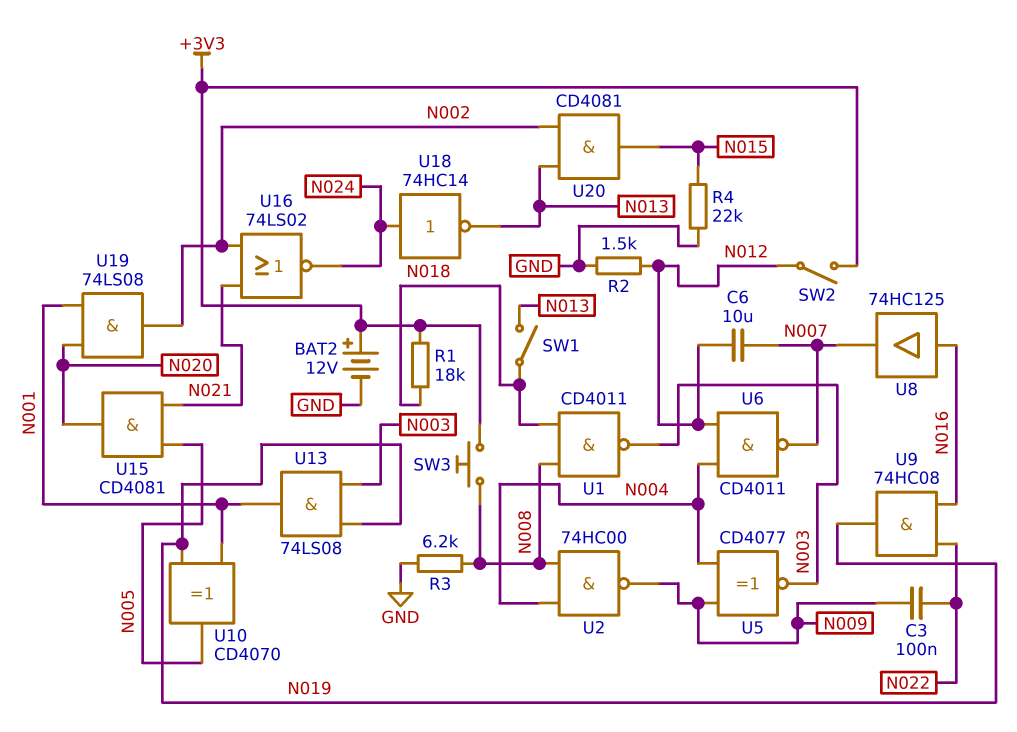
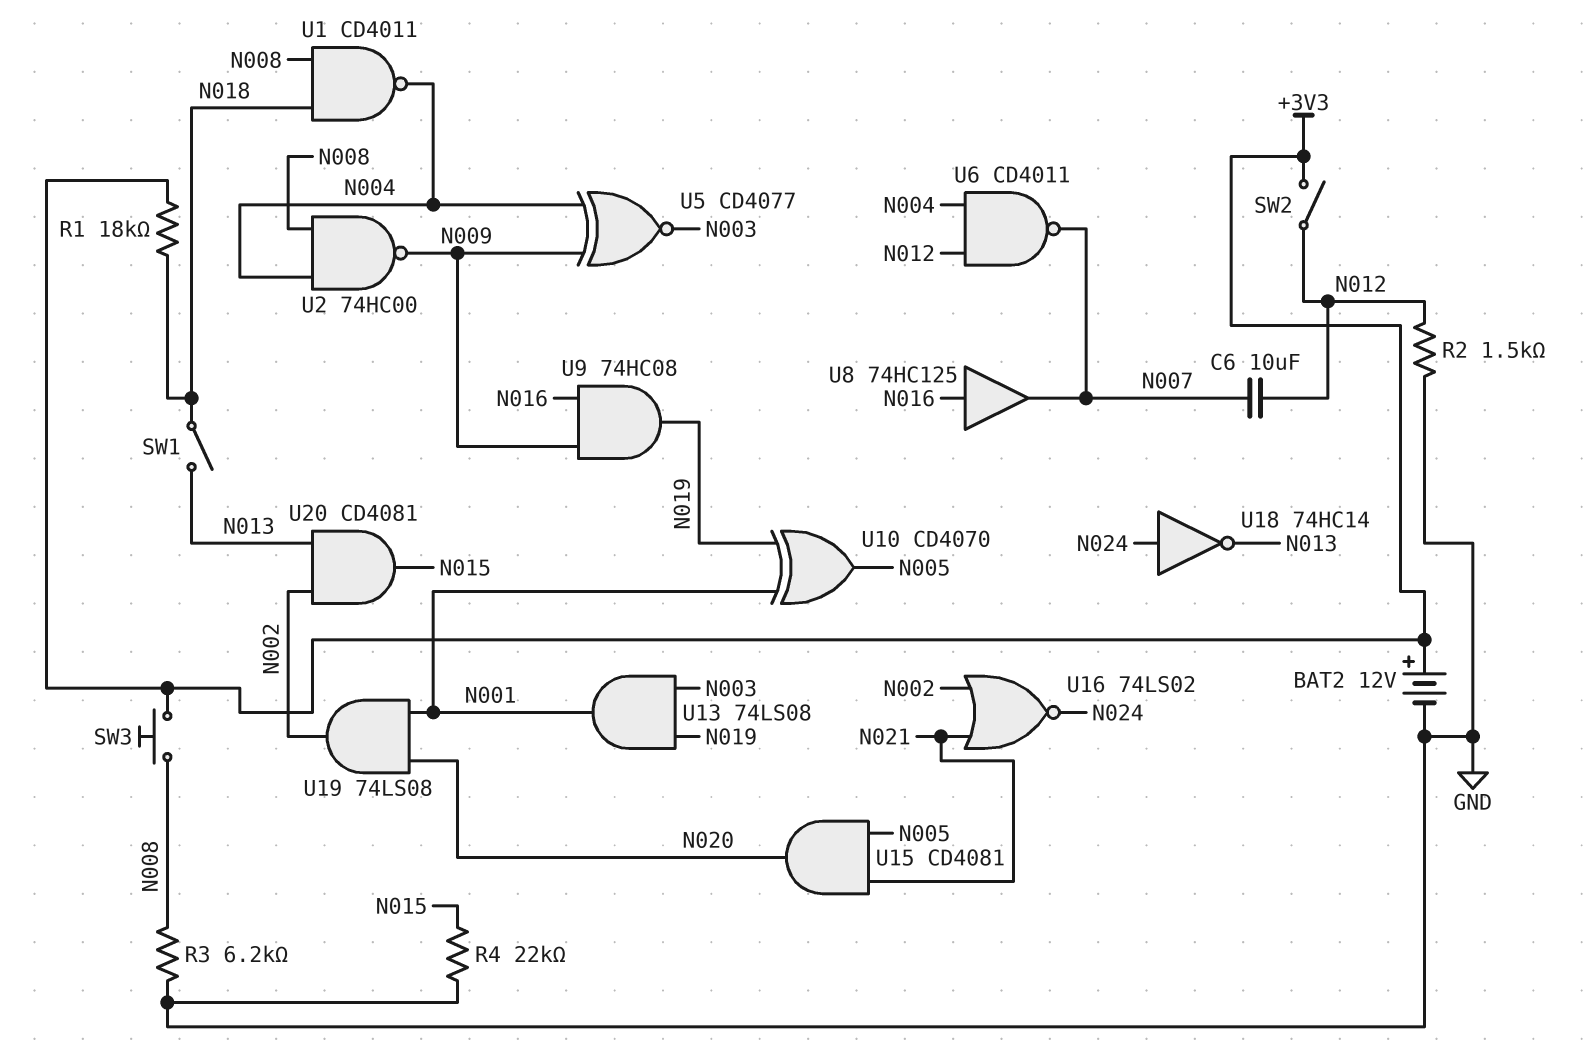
C3: 100nF (N009, N022) -> none
U1: NAND CD4011 (in N008, in N018, out N003) -> NAND CD4011 (in N008, in N018, out N004)
U9: AND 74HC08 (in N016, in N022, out N019) -> AND 74HC08 (in N009, in N016, out N019)

